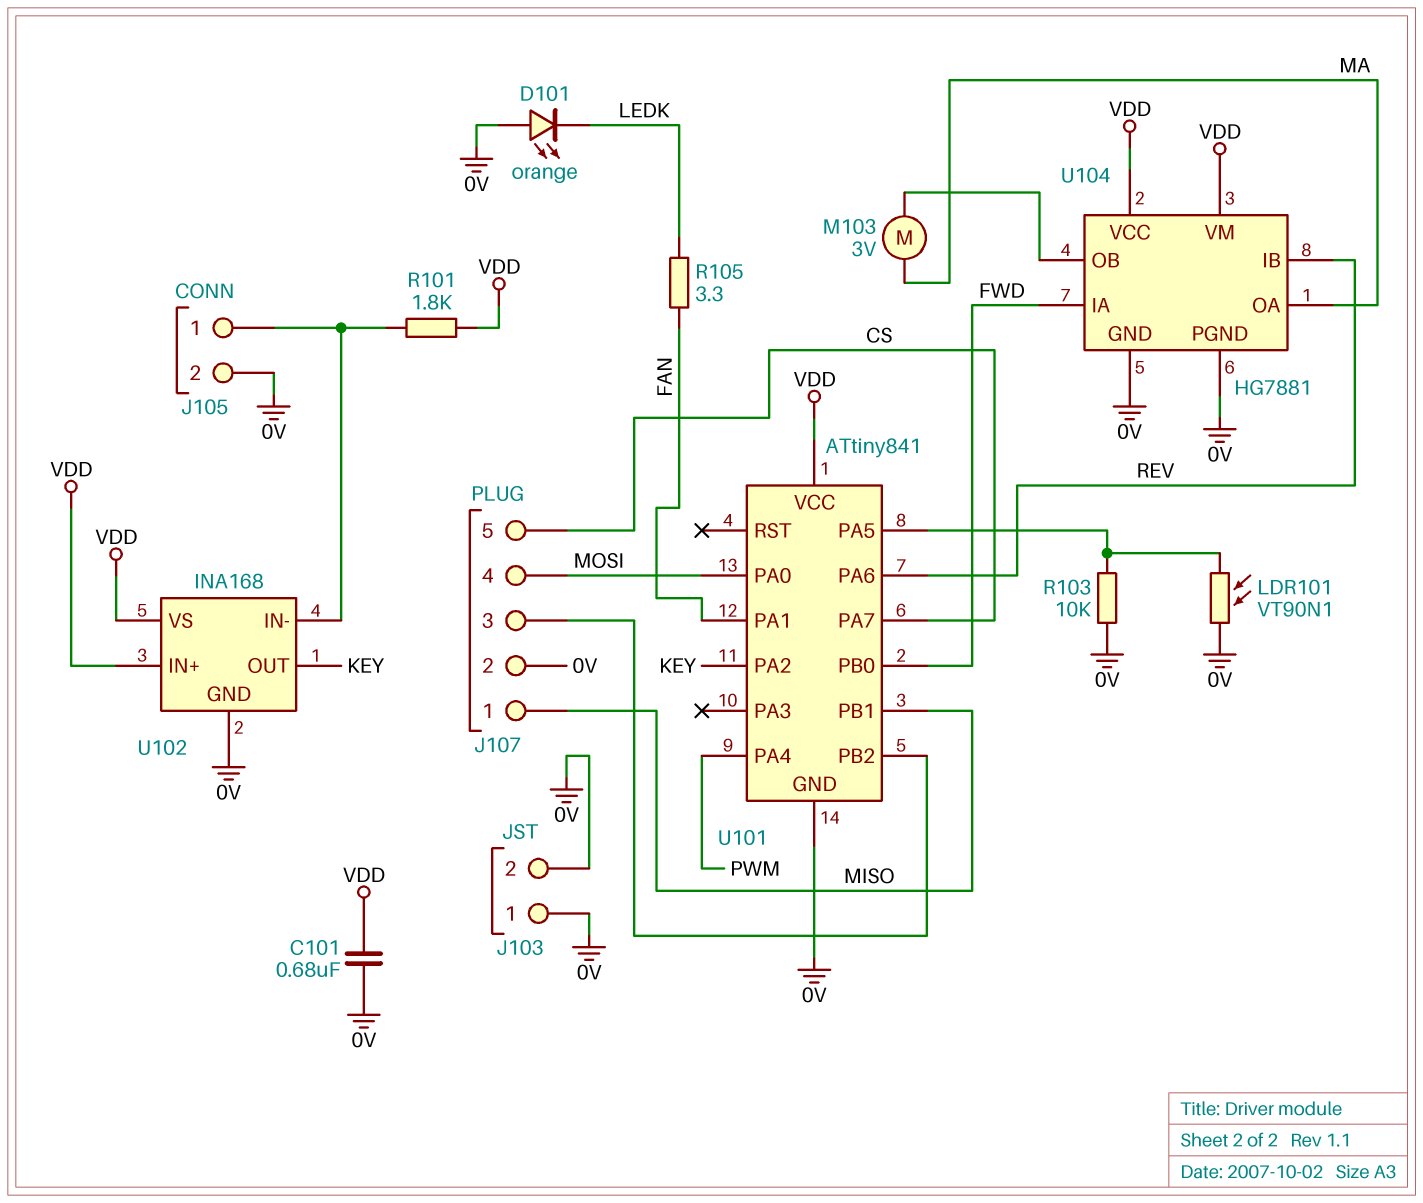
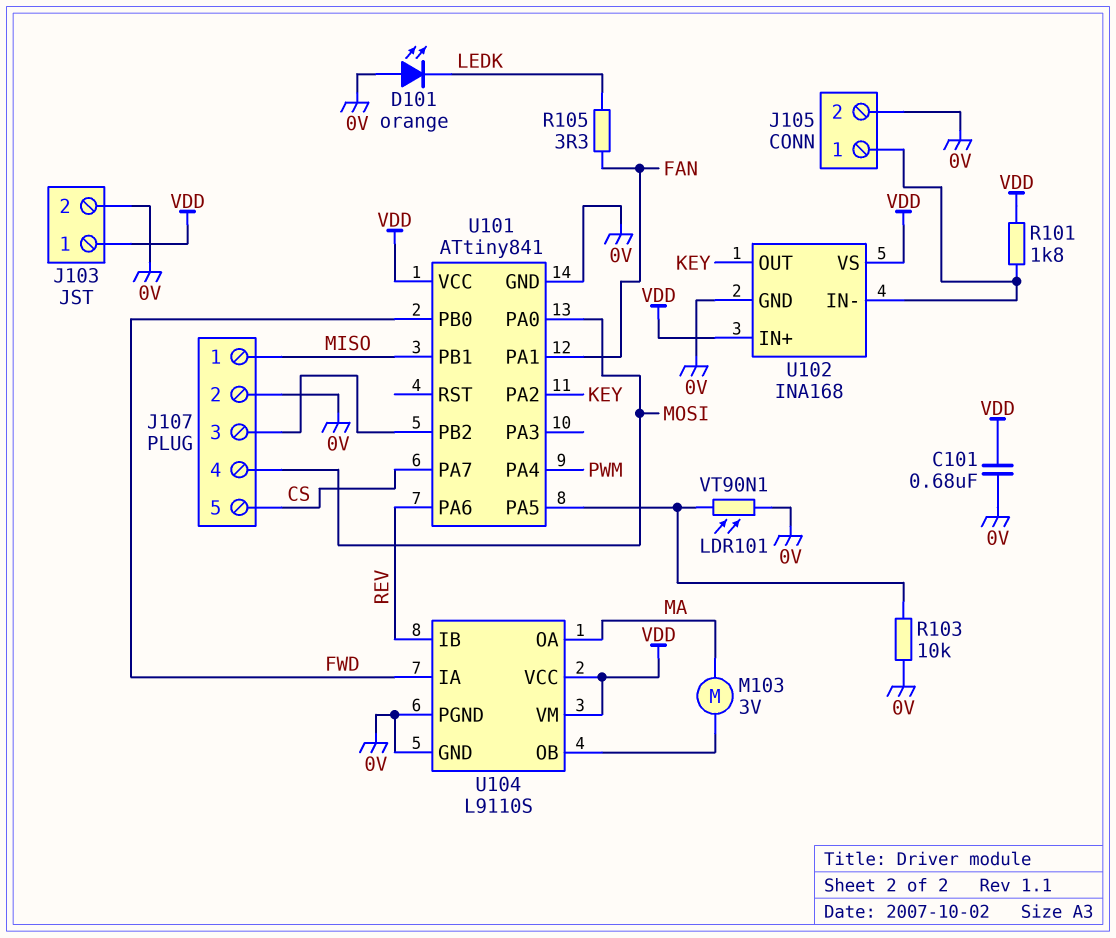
J103 pin 1: 0V -> VDD
U104: HG7881 -> L9110S

